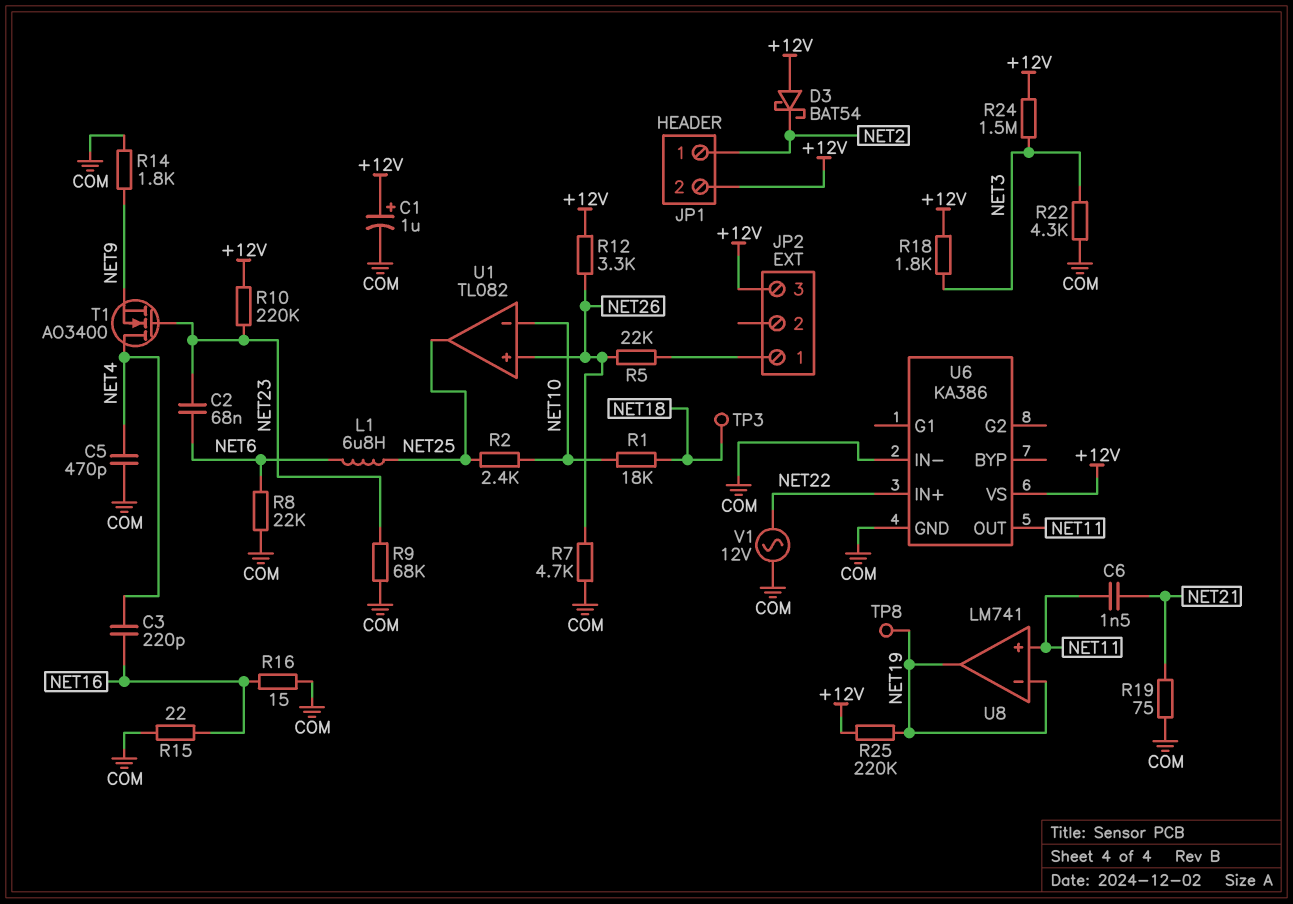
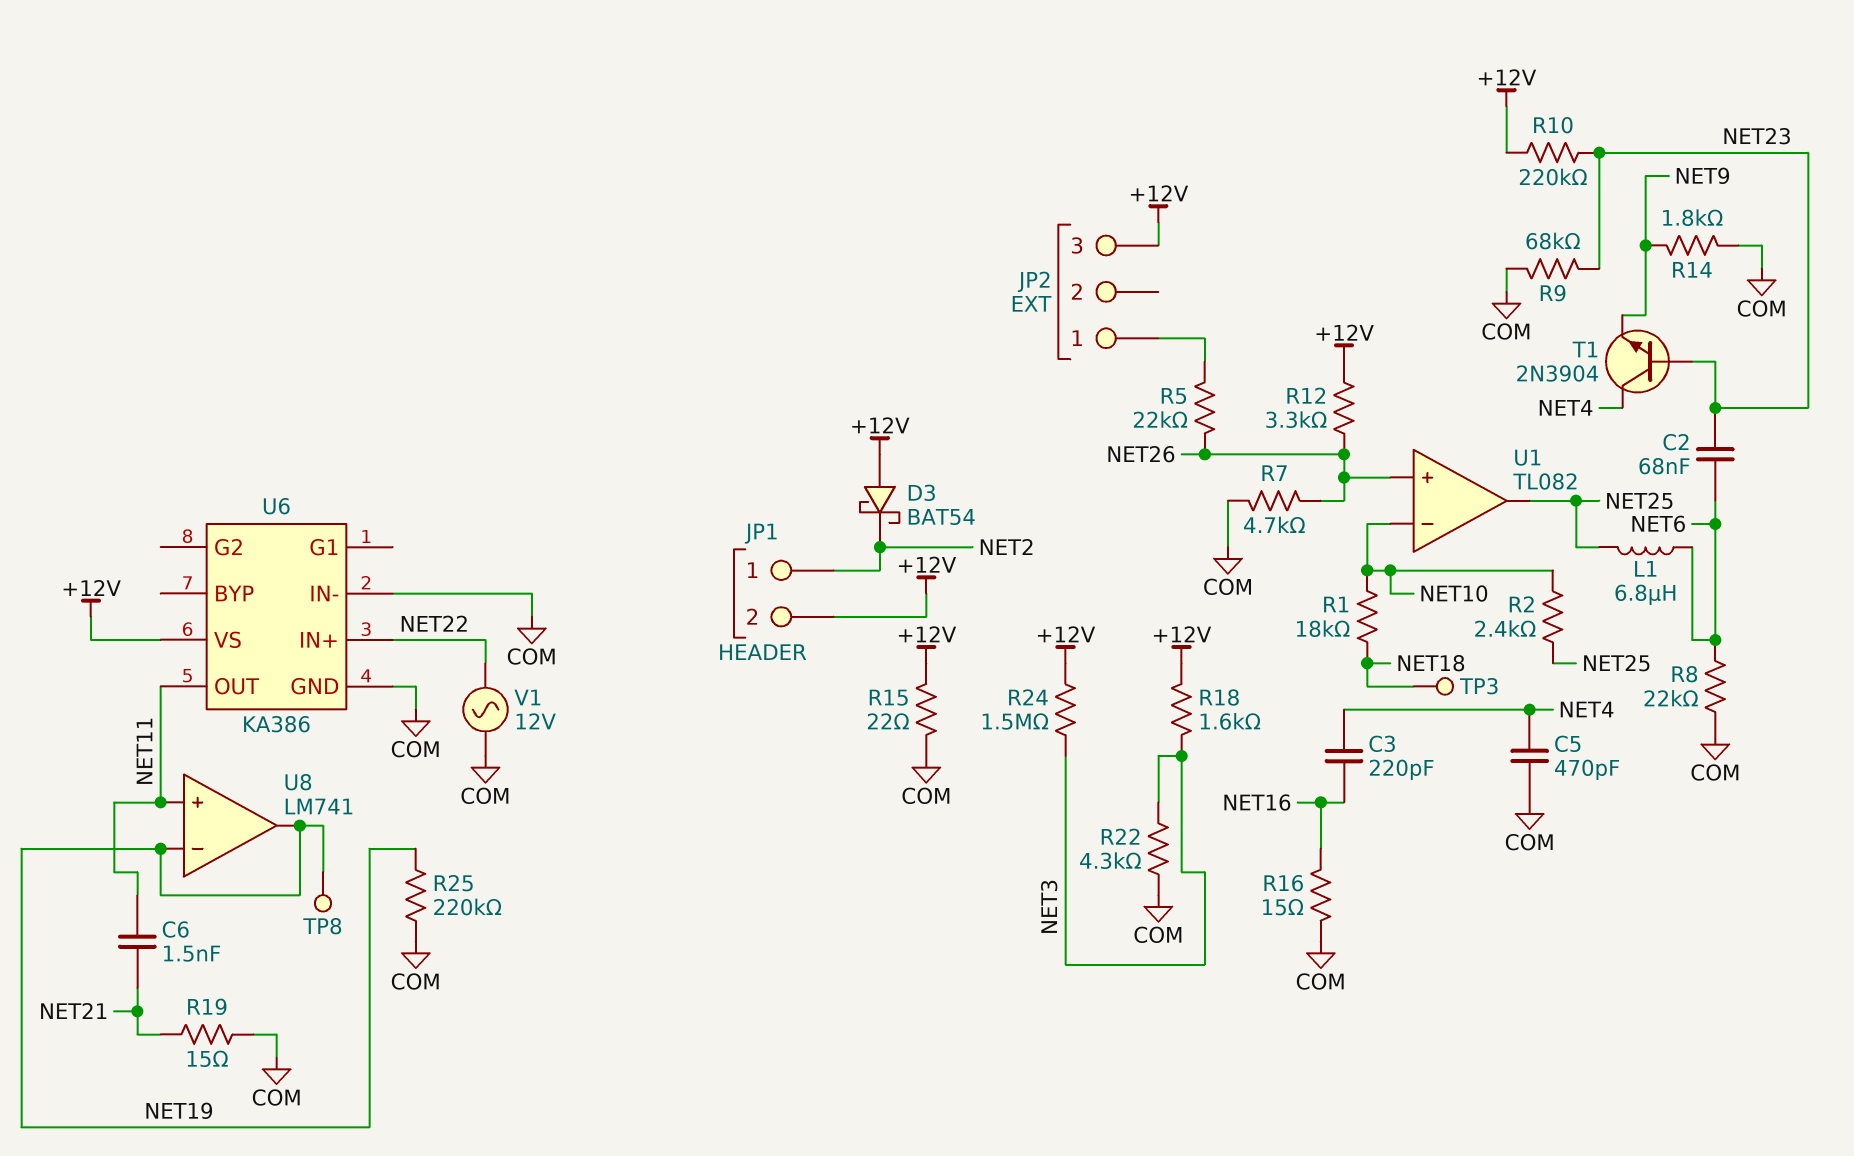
C1: 1uF (plus +12V, minus COM) -> none
R15: 22 (COM, NET16) -> 22 (+12V, COM)
R18: 1.8k (+12V, NET3) -> 1.6k (+12V, NET3)
R19: 75 (COM, NET21) -> 15 (COM, NET21)
R25: 220k (+12V, NET19) -> 220k (COM, NET19)
T1: NMOS AO3400 (G NET23, D NET4, S NET9) -> NPN 2N3904 (B NET23, C NET4, E NET9)

